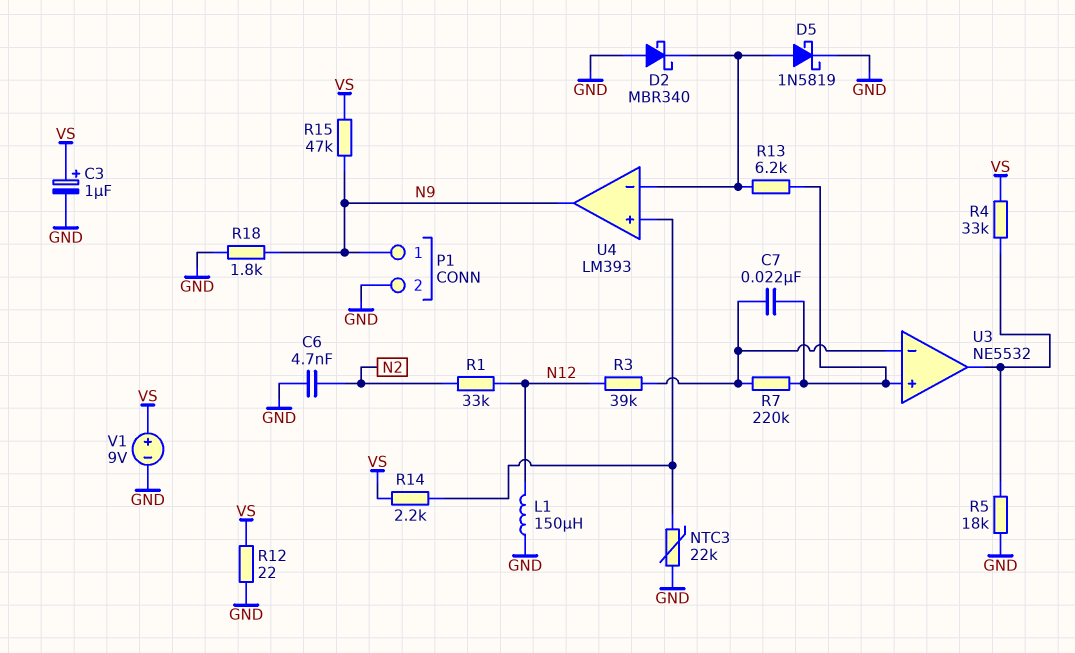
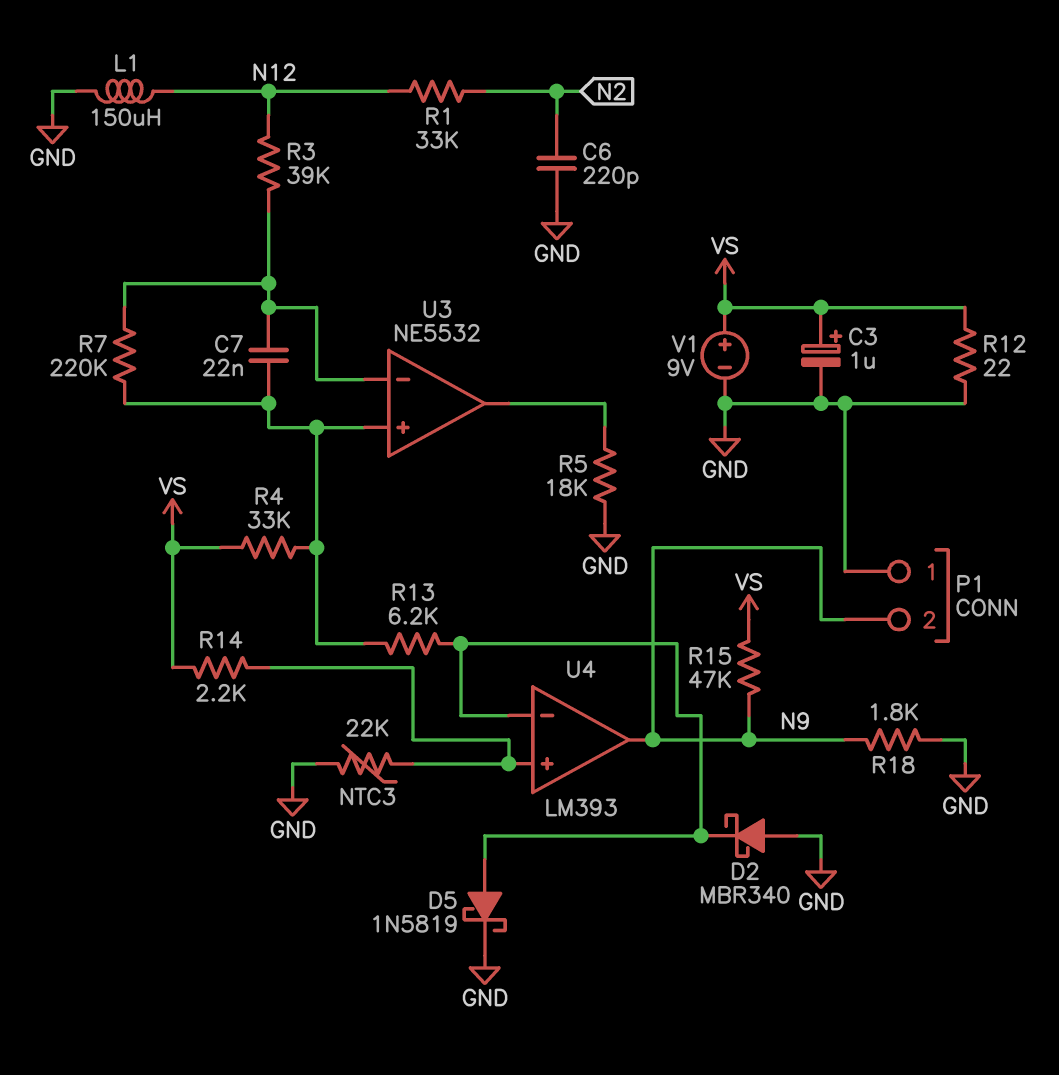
C6: 4.7nF (GND, N2) -> 220pF (GND, N2)
P1 pin 1: N9 -> GND
P1 pin 2: GND -> N9
R4: 33k (U3/out, VS) -> 33k (U3/in+, VS)

